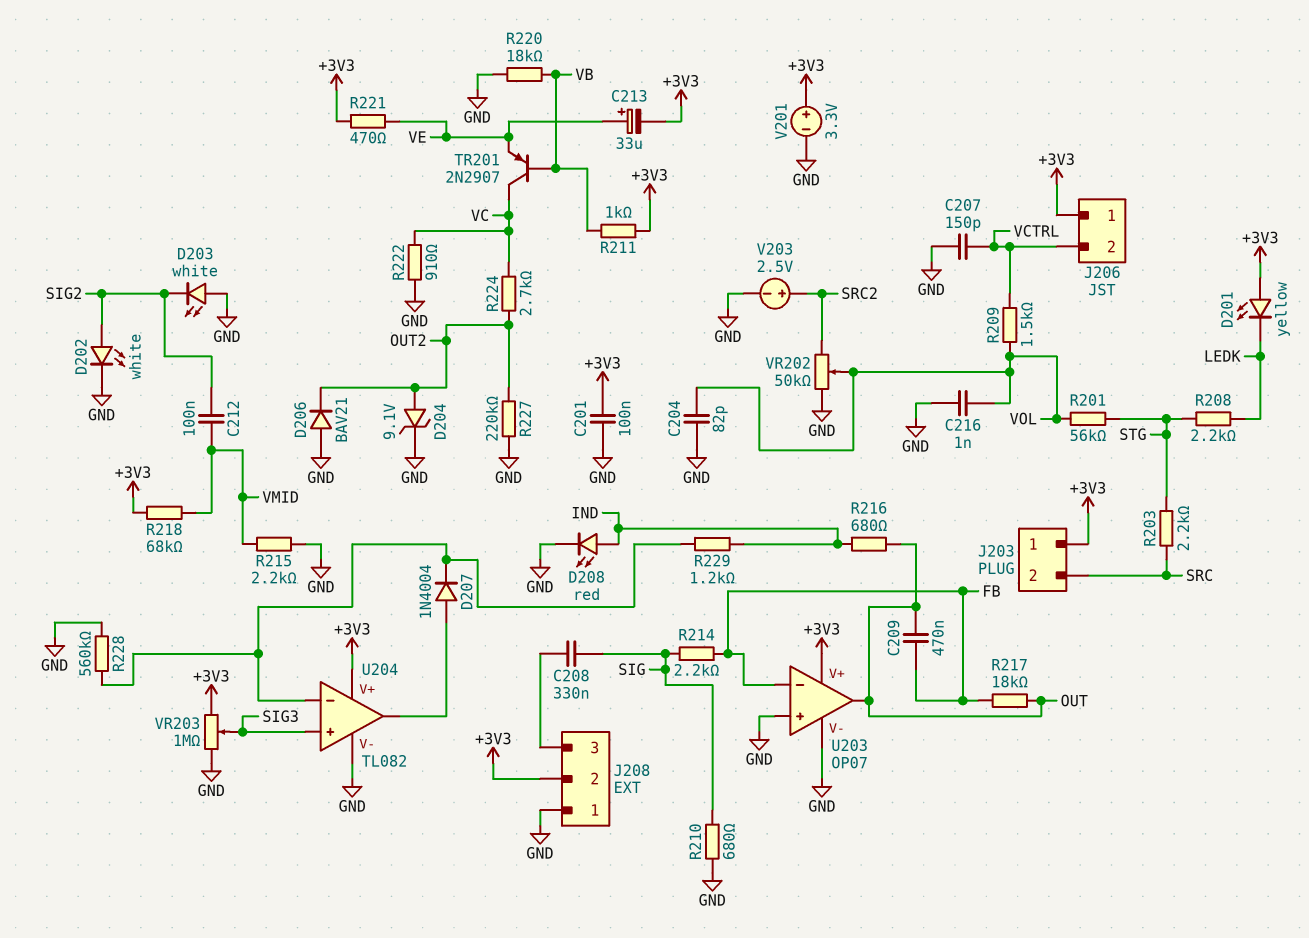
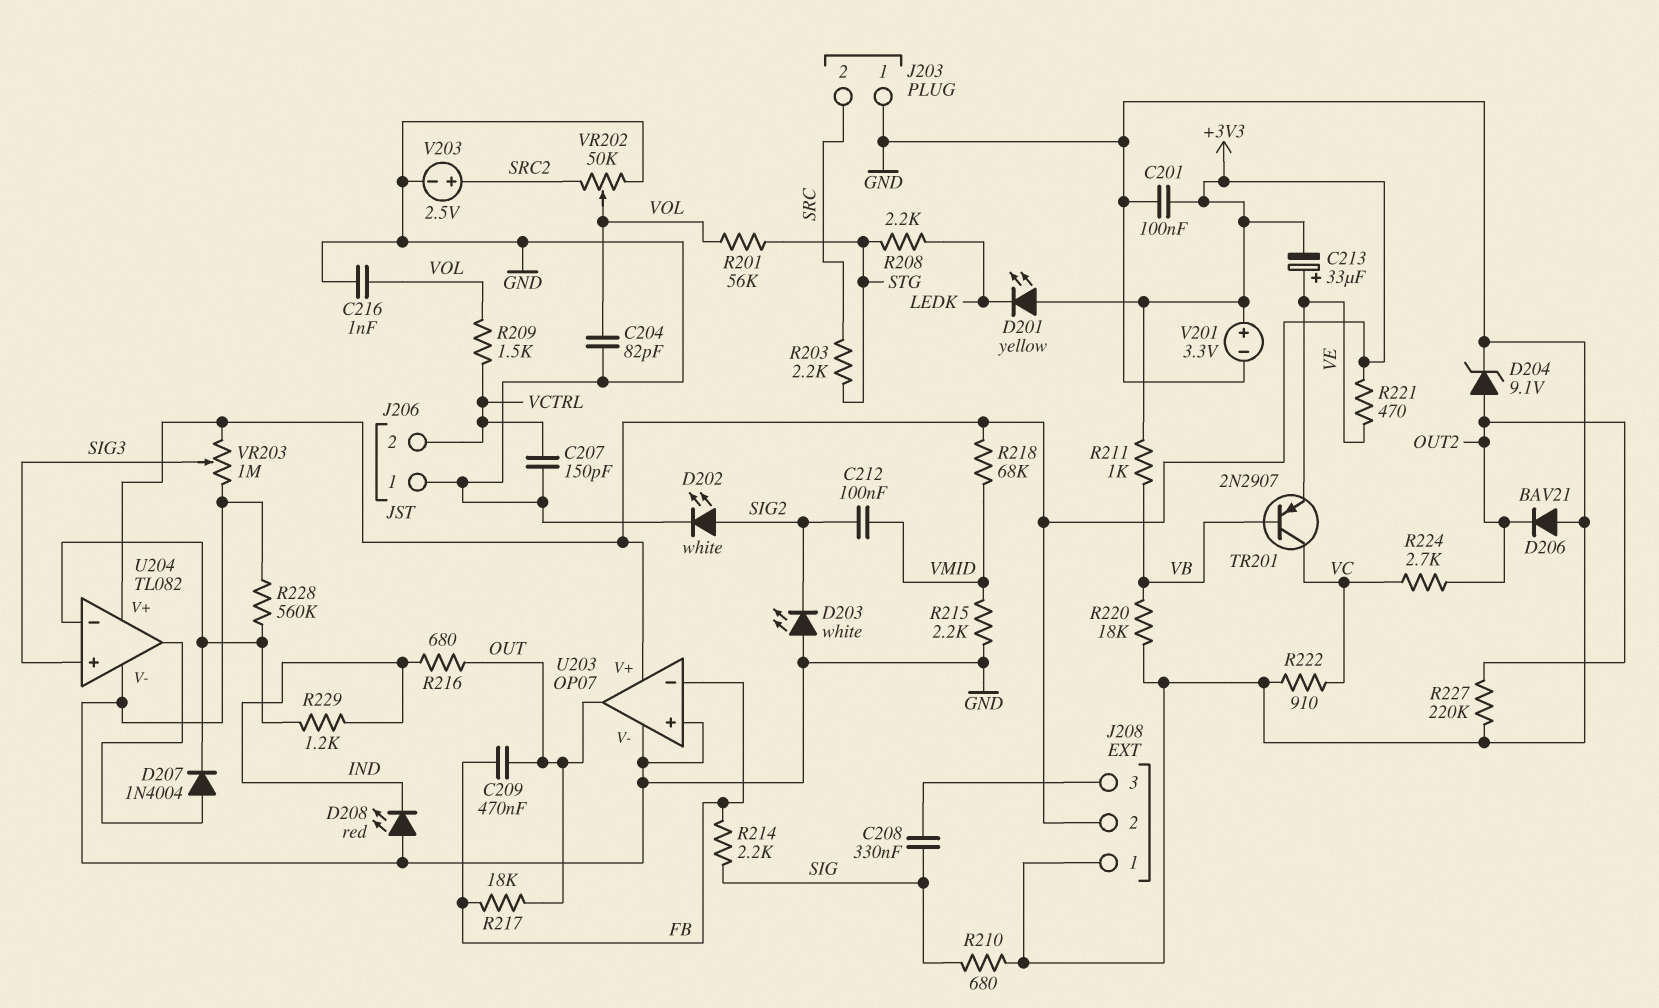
D208: LED red (A IND, K GND) -> LED red (A GND, K IND)
J203 pin 1: +3V3 -> GND
J206 pin 1: +3V3 -> GND

